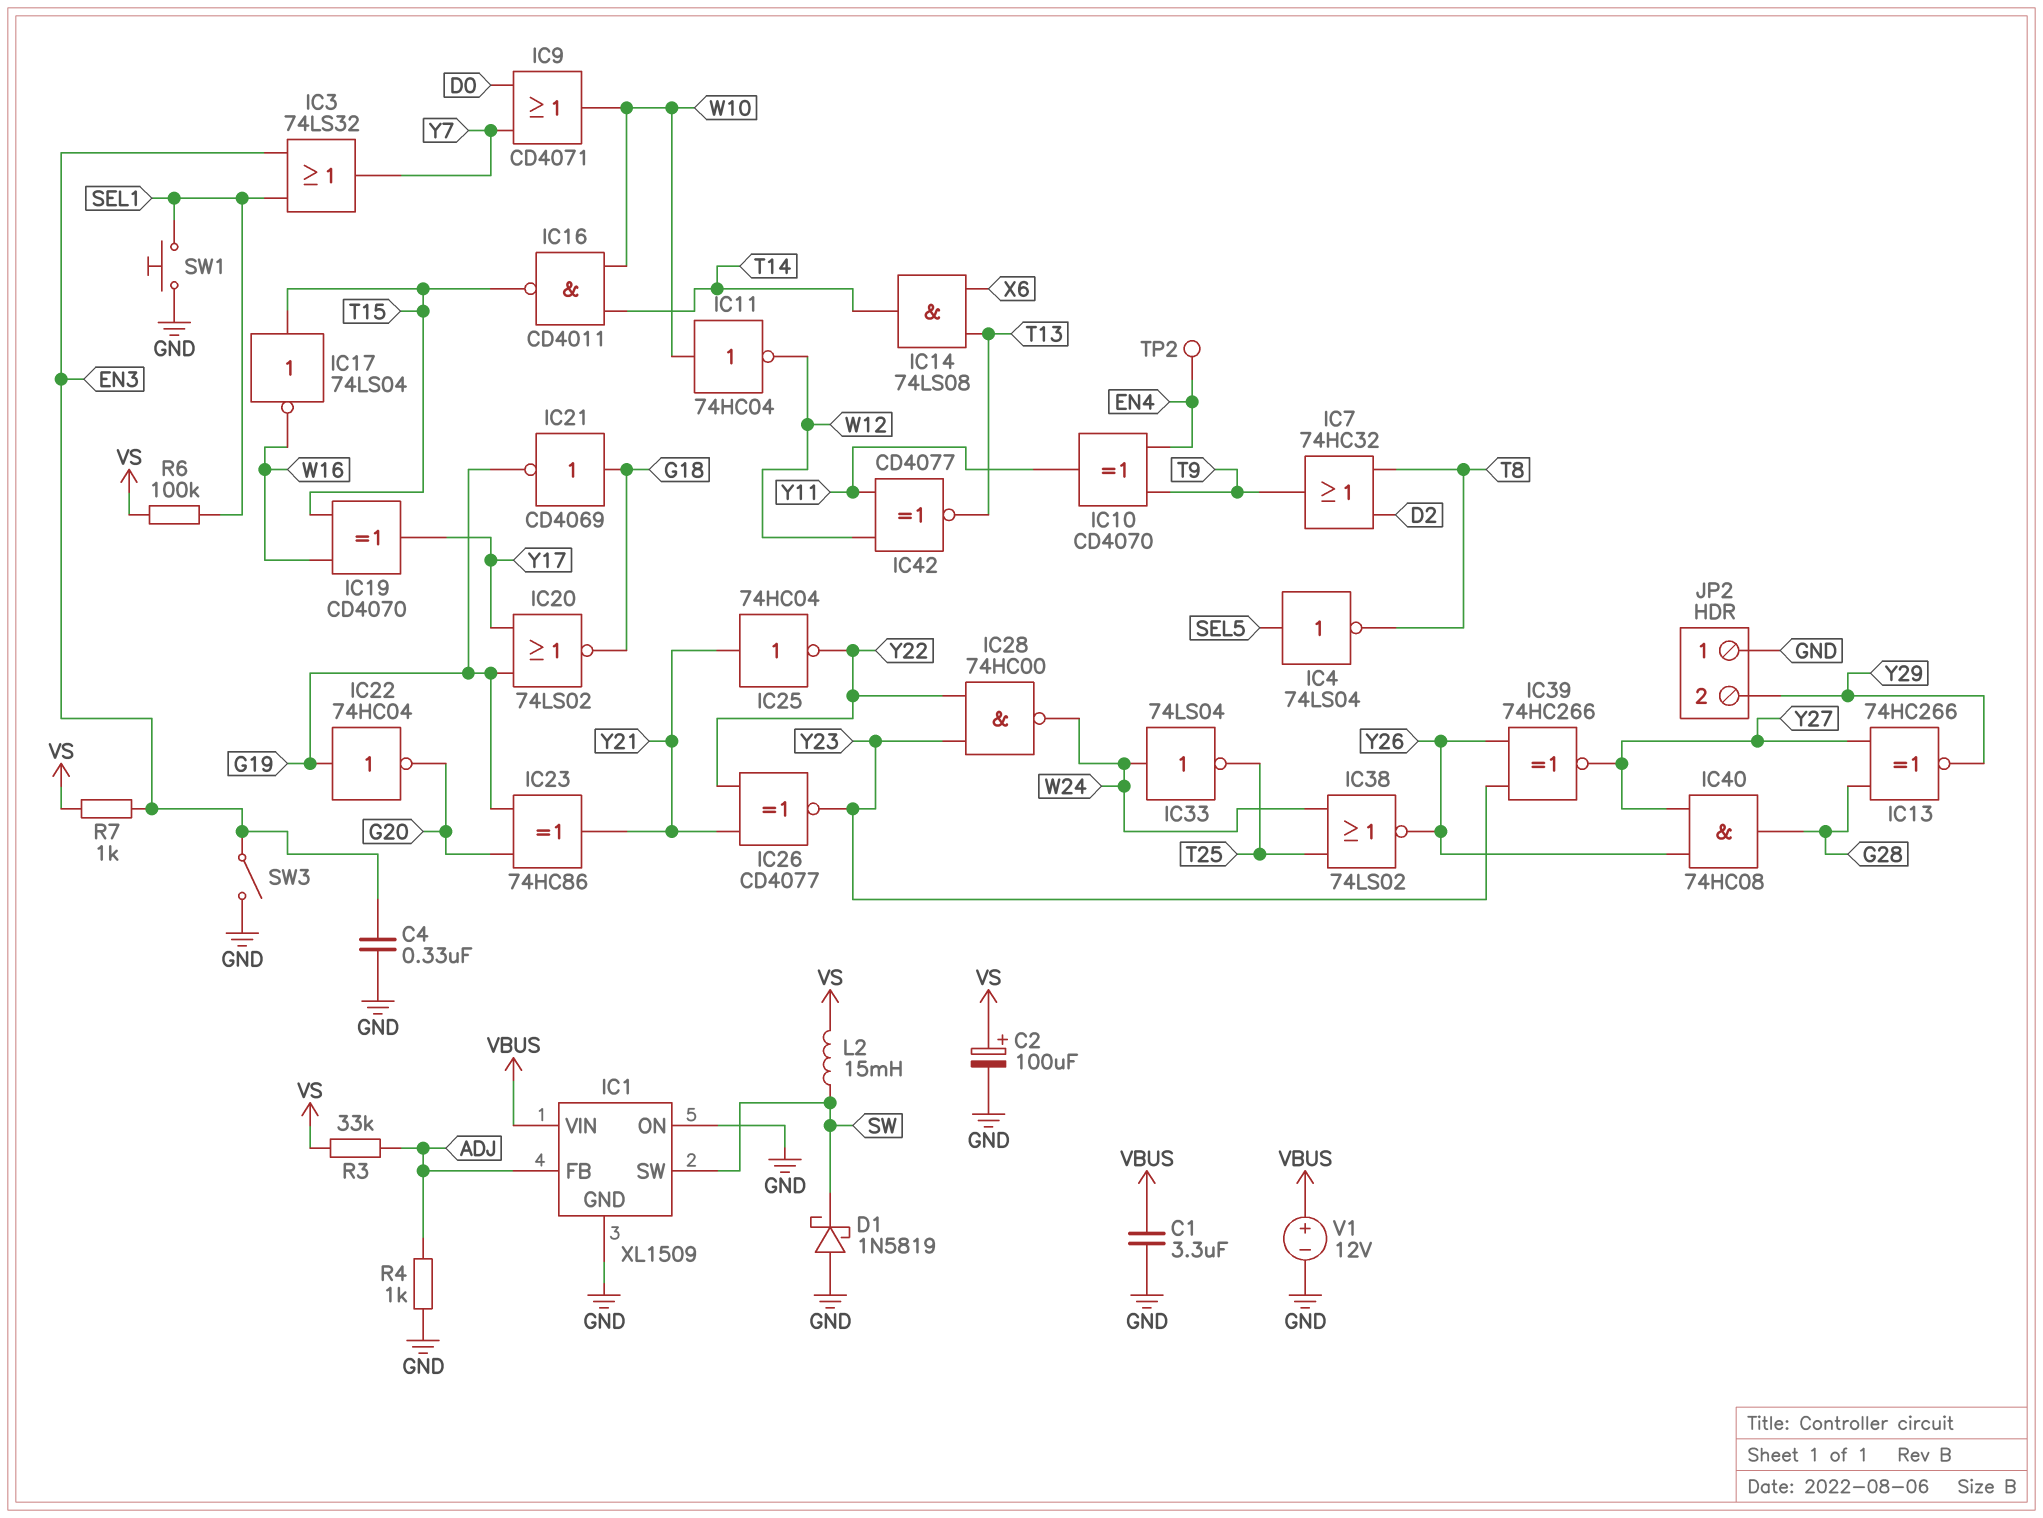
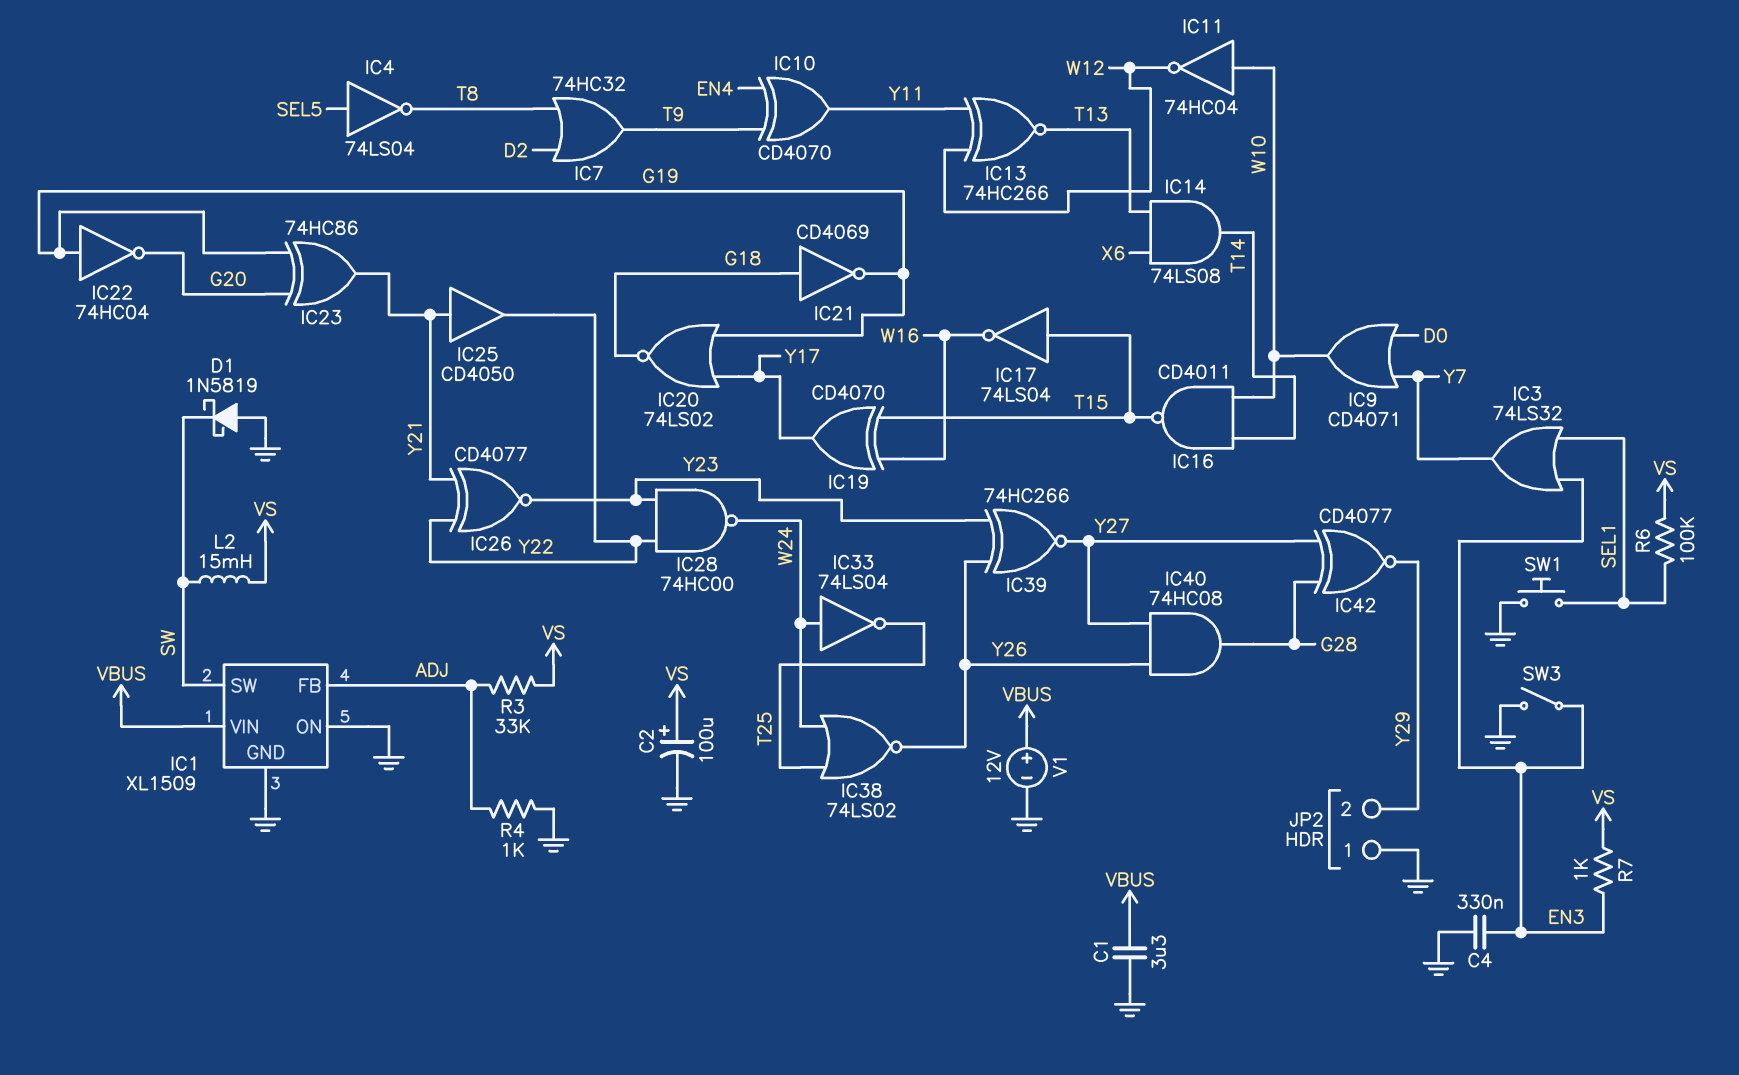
IC13: XNOR 74HC266 (in G28, in Y27, out Y29) -> XNOR 74HC266 (in W12, in Y11, out T13)
IC25: NOT 74HC04 (in Y21, out Y22) -> buffer CD4050 (in Y21, out Y22)
IC42: XNOR CD4077 (in W12, in Y11, out T13) -> XNOR CD4077 (in G28, in Y27, out Y29)
TP2: test point (EN4) -> none

